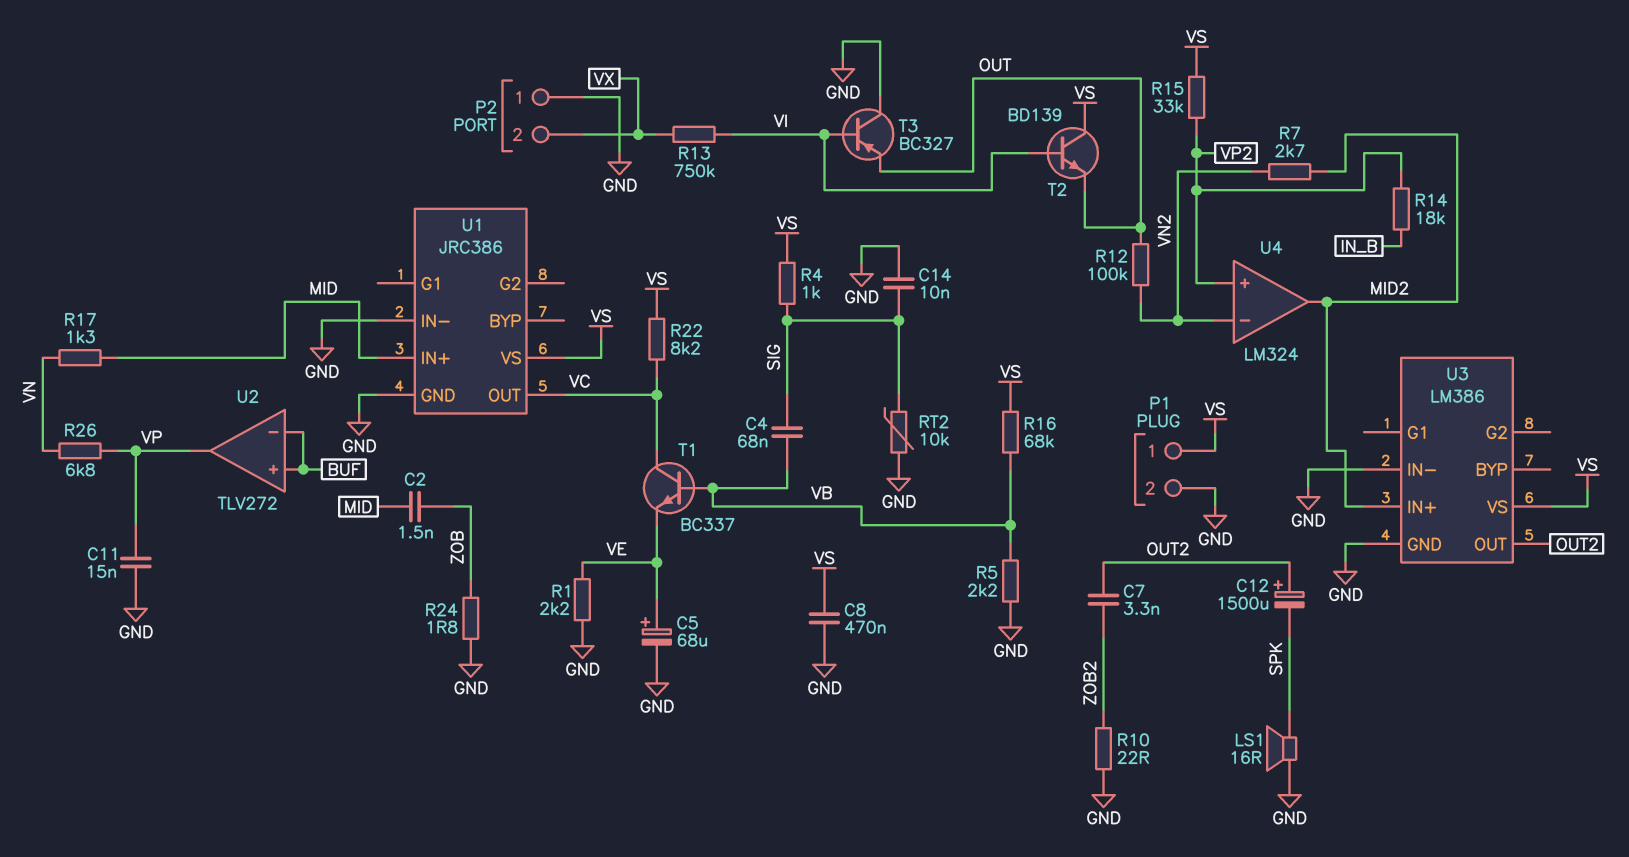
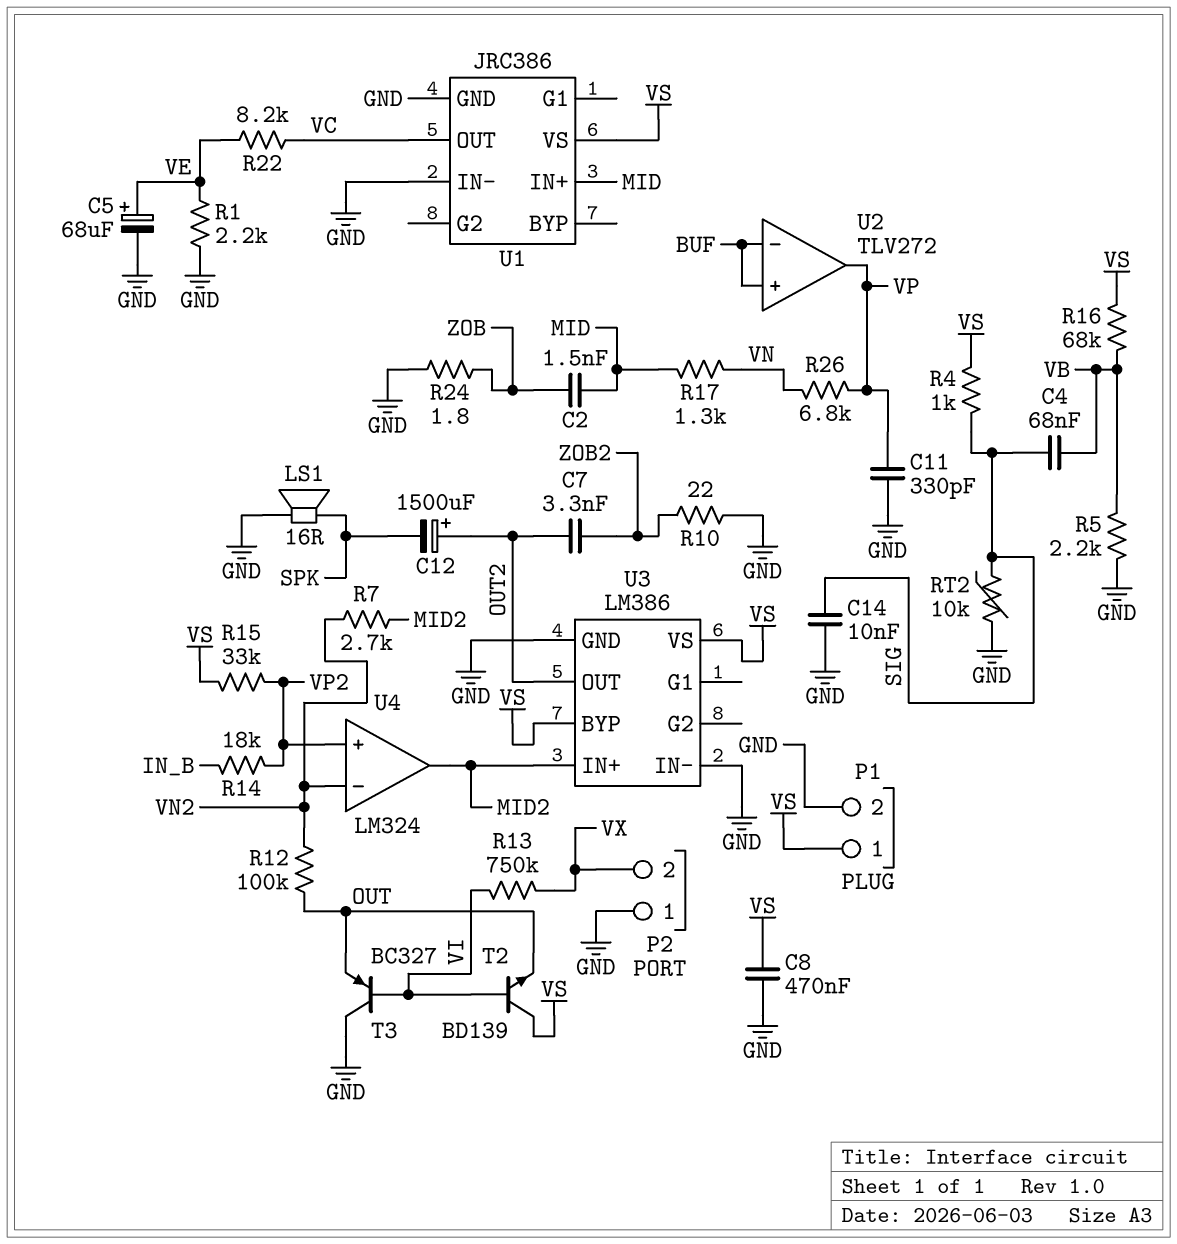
C11: 15nF (GND, VP) -> 330pF (GND, VP)
R22: 8.2k (VC, VS) -> 8.2k (VC, VE)
T1: NPN BC337 (B VB, C VC, E VE) -> none
U3 pin BYP: none -> VS

